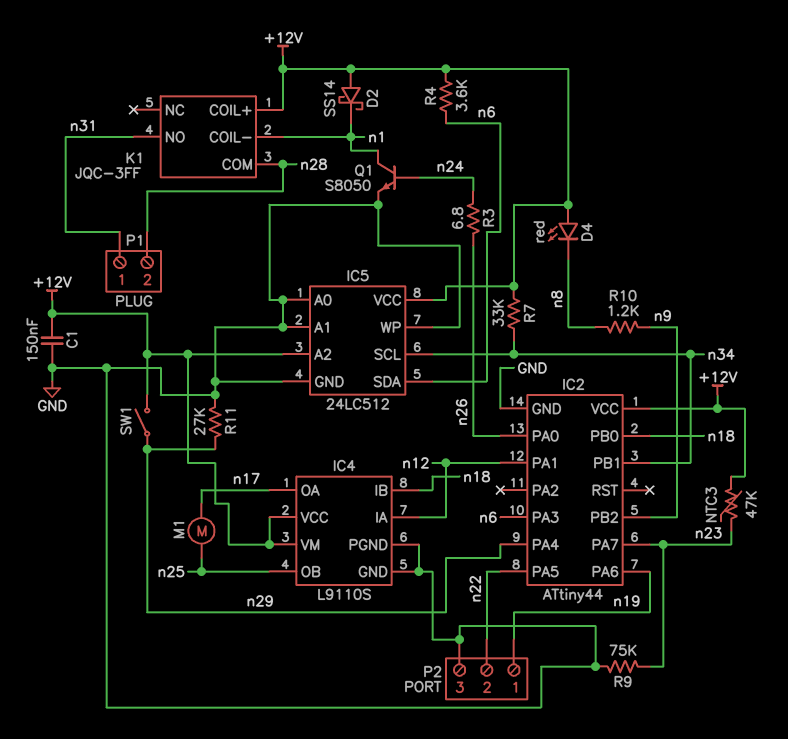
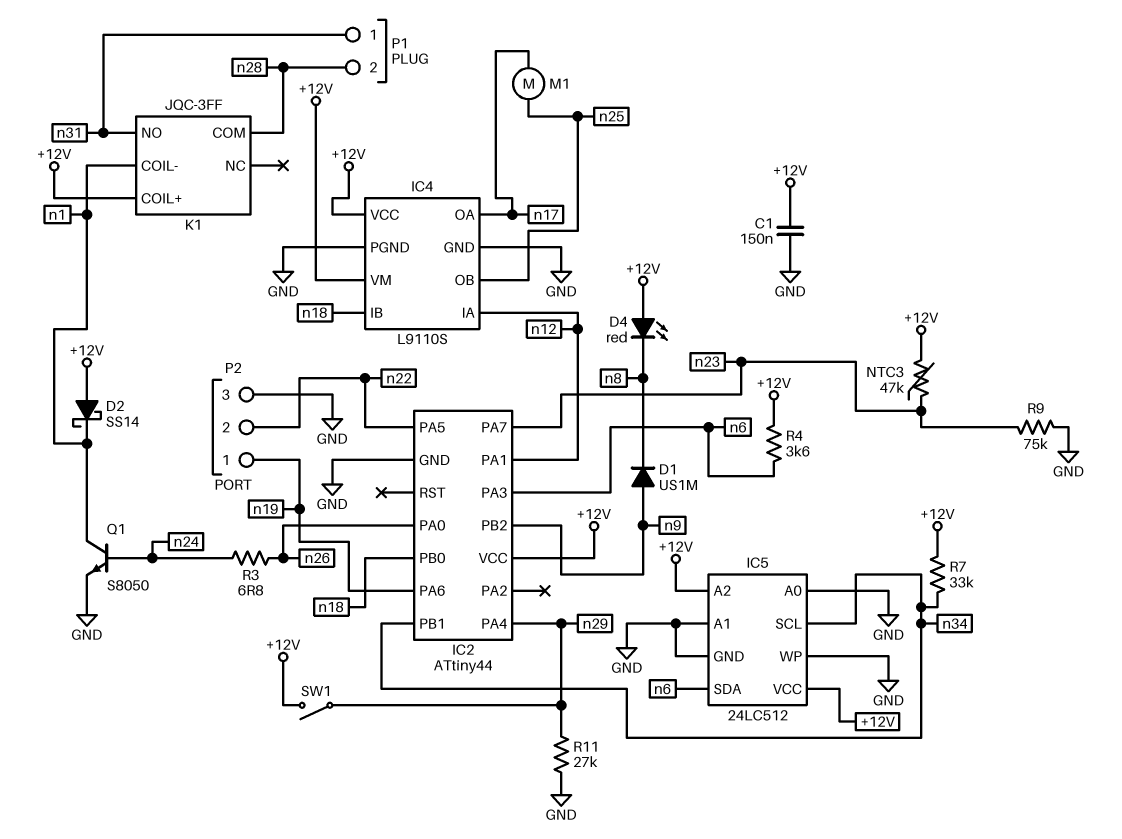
D1: none -> diode US1M (A n9, K n8)
R10: 1.2k (n8, n9) -> none

